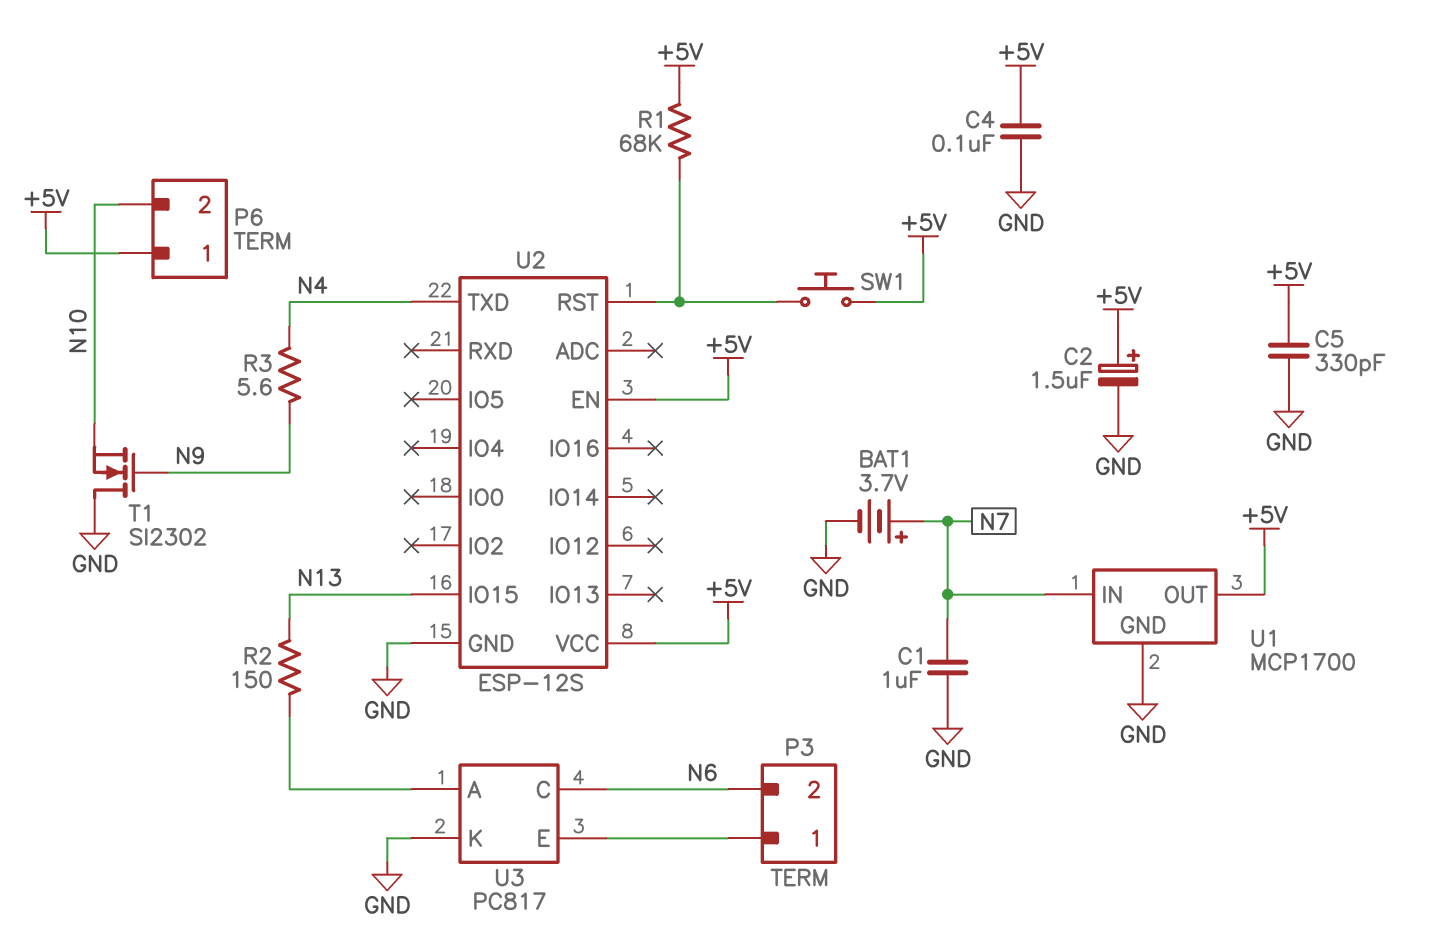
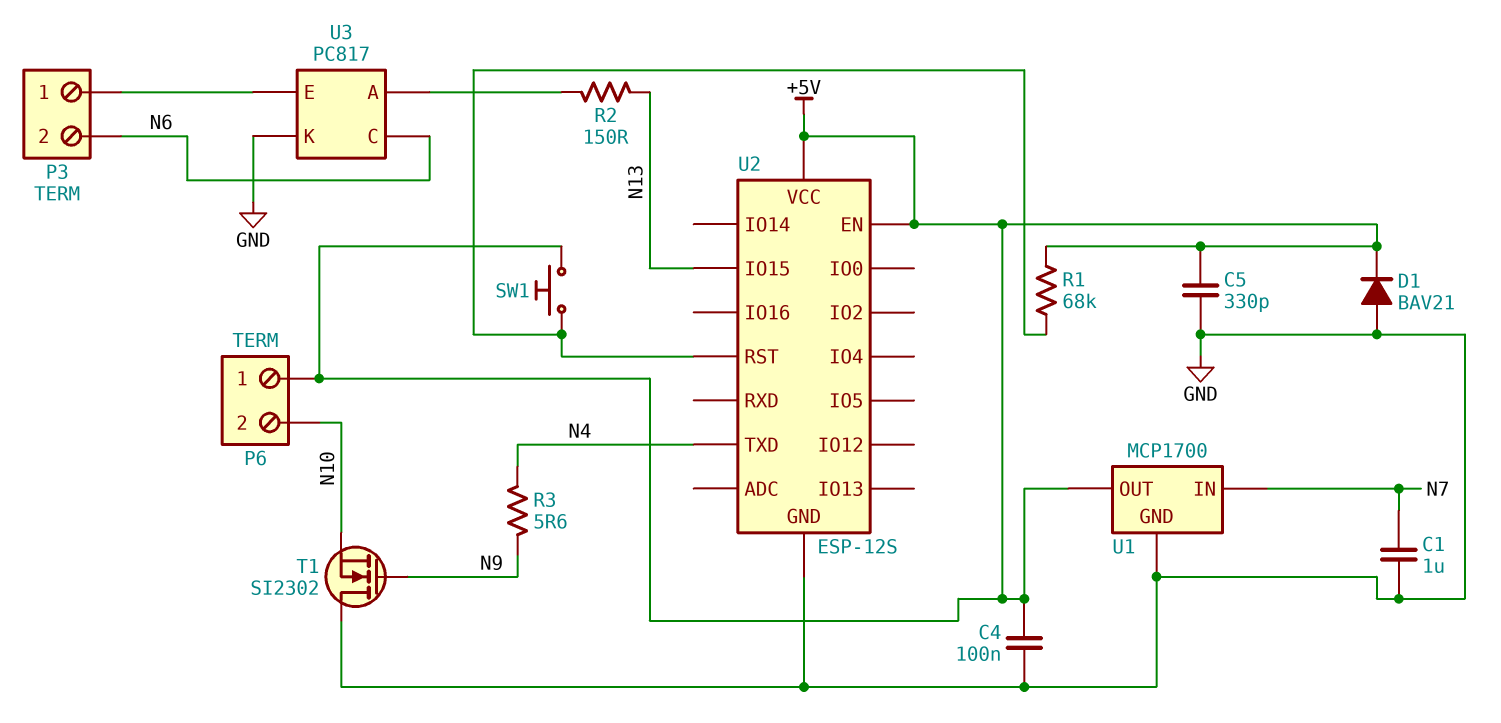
BAT1: 3.7V (plus N7, minus GND) -> none
C2: 1.5uF (plus +5V, minus GND) -> none
D1: none -> diode BAV21 (A GND, K +5V)

